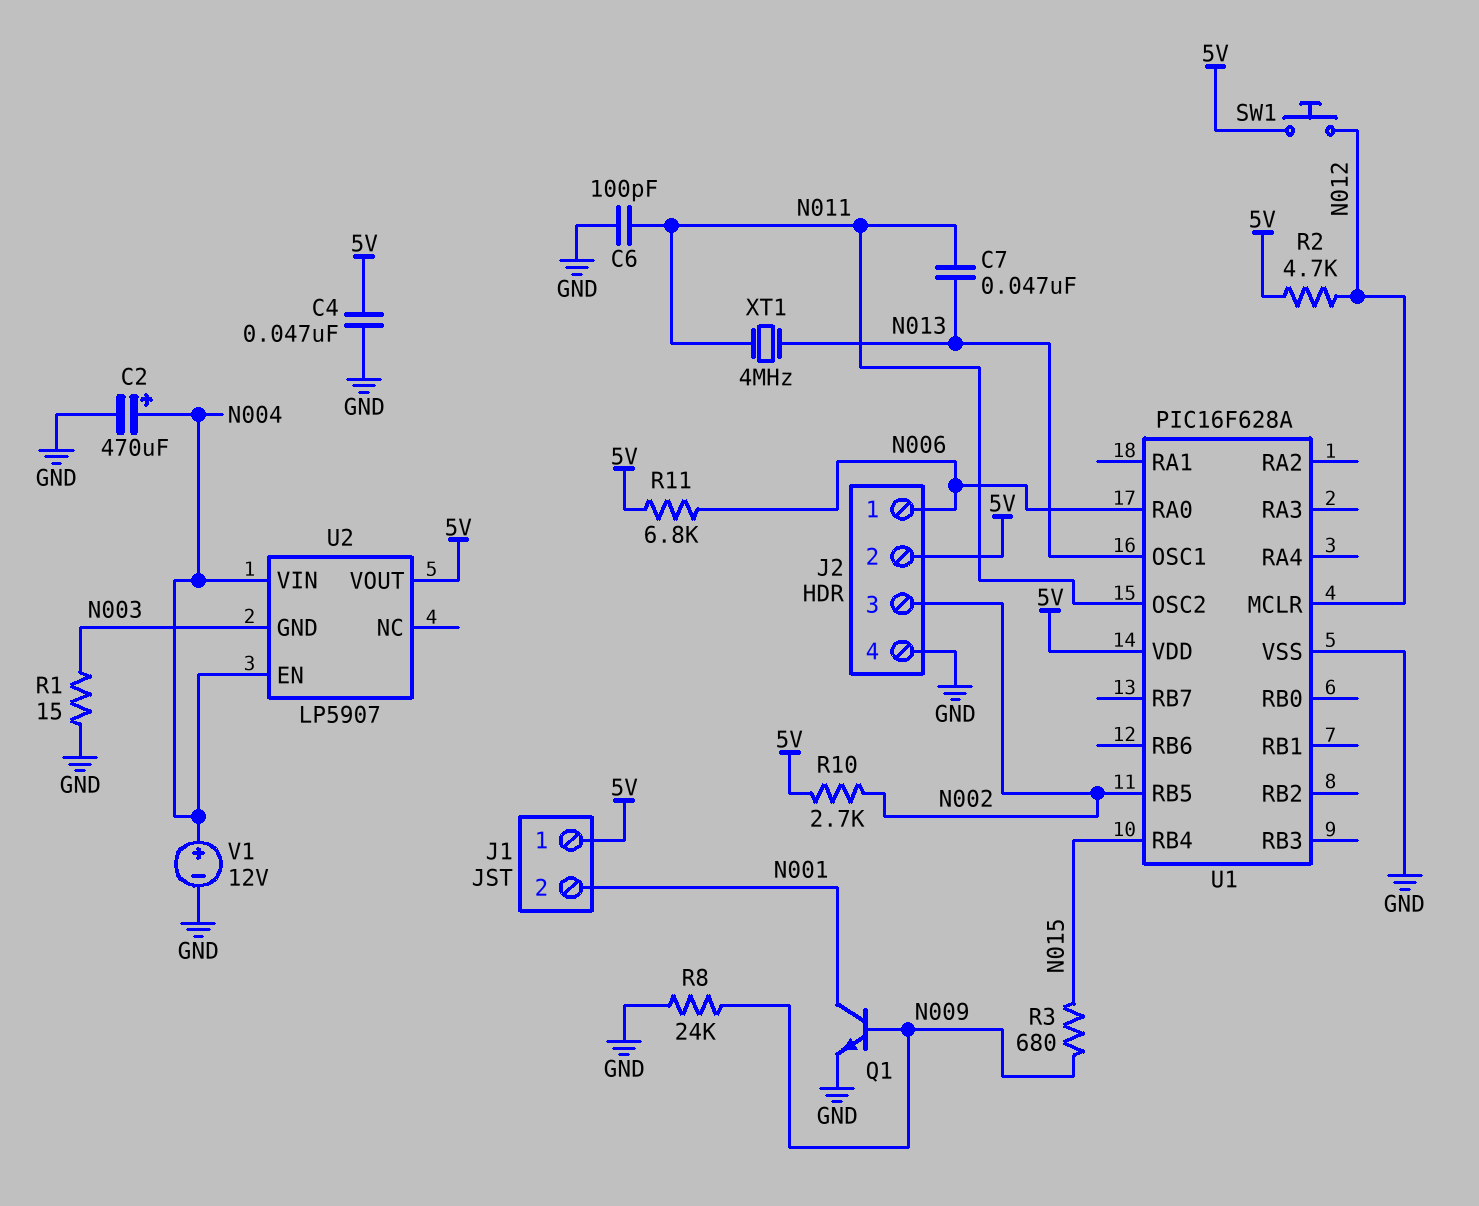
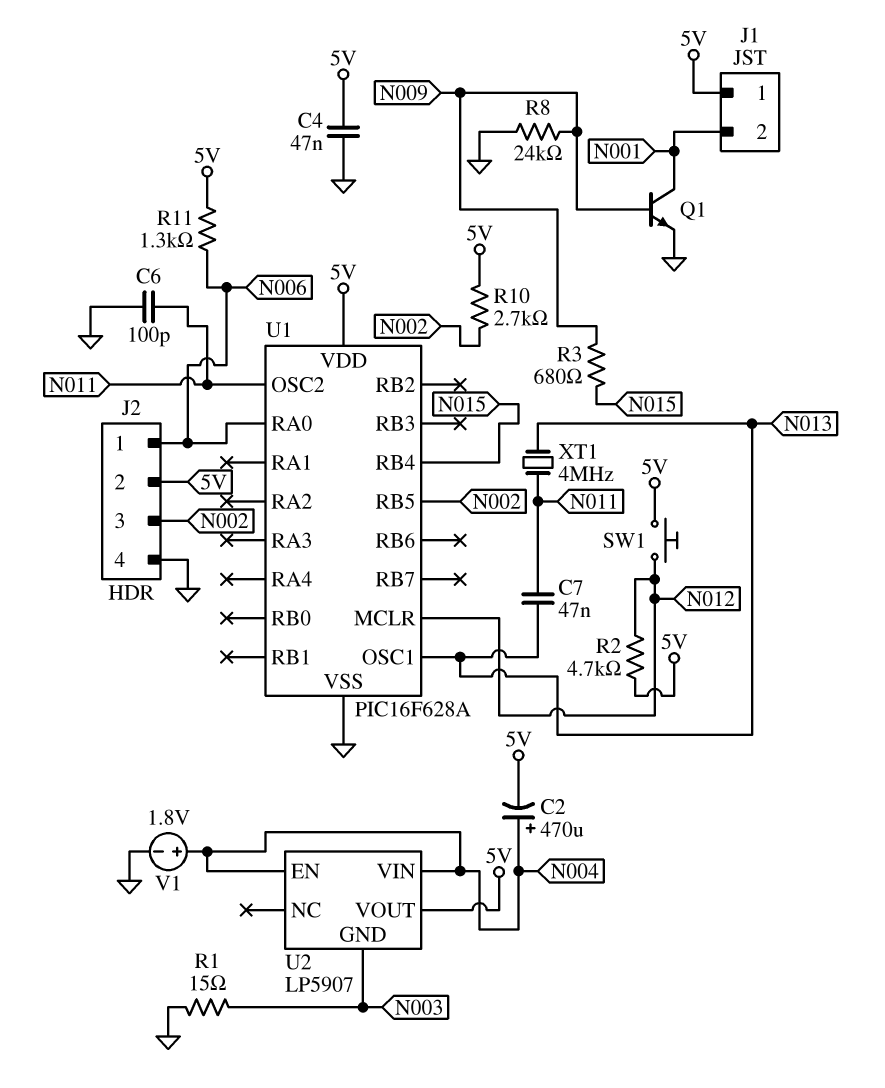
C2: 470uF (plus N004, minus GND) -> 470uF (plus N004, minus 5V)
R11: 6.8k (5V, N006) -> 1.3k (5V, N006)
V1: 12V (plus N004, minus GND) -> 1.8V (plus N004, minus GND)

